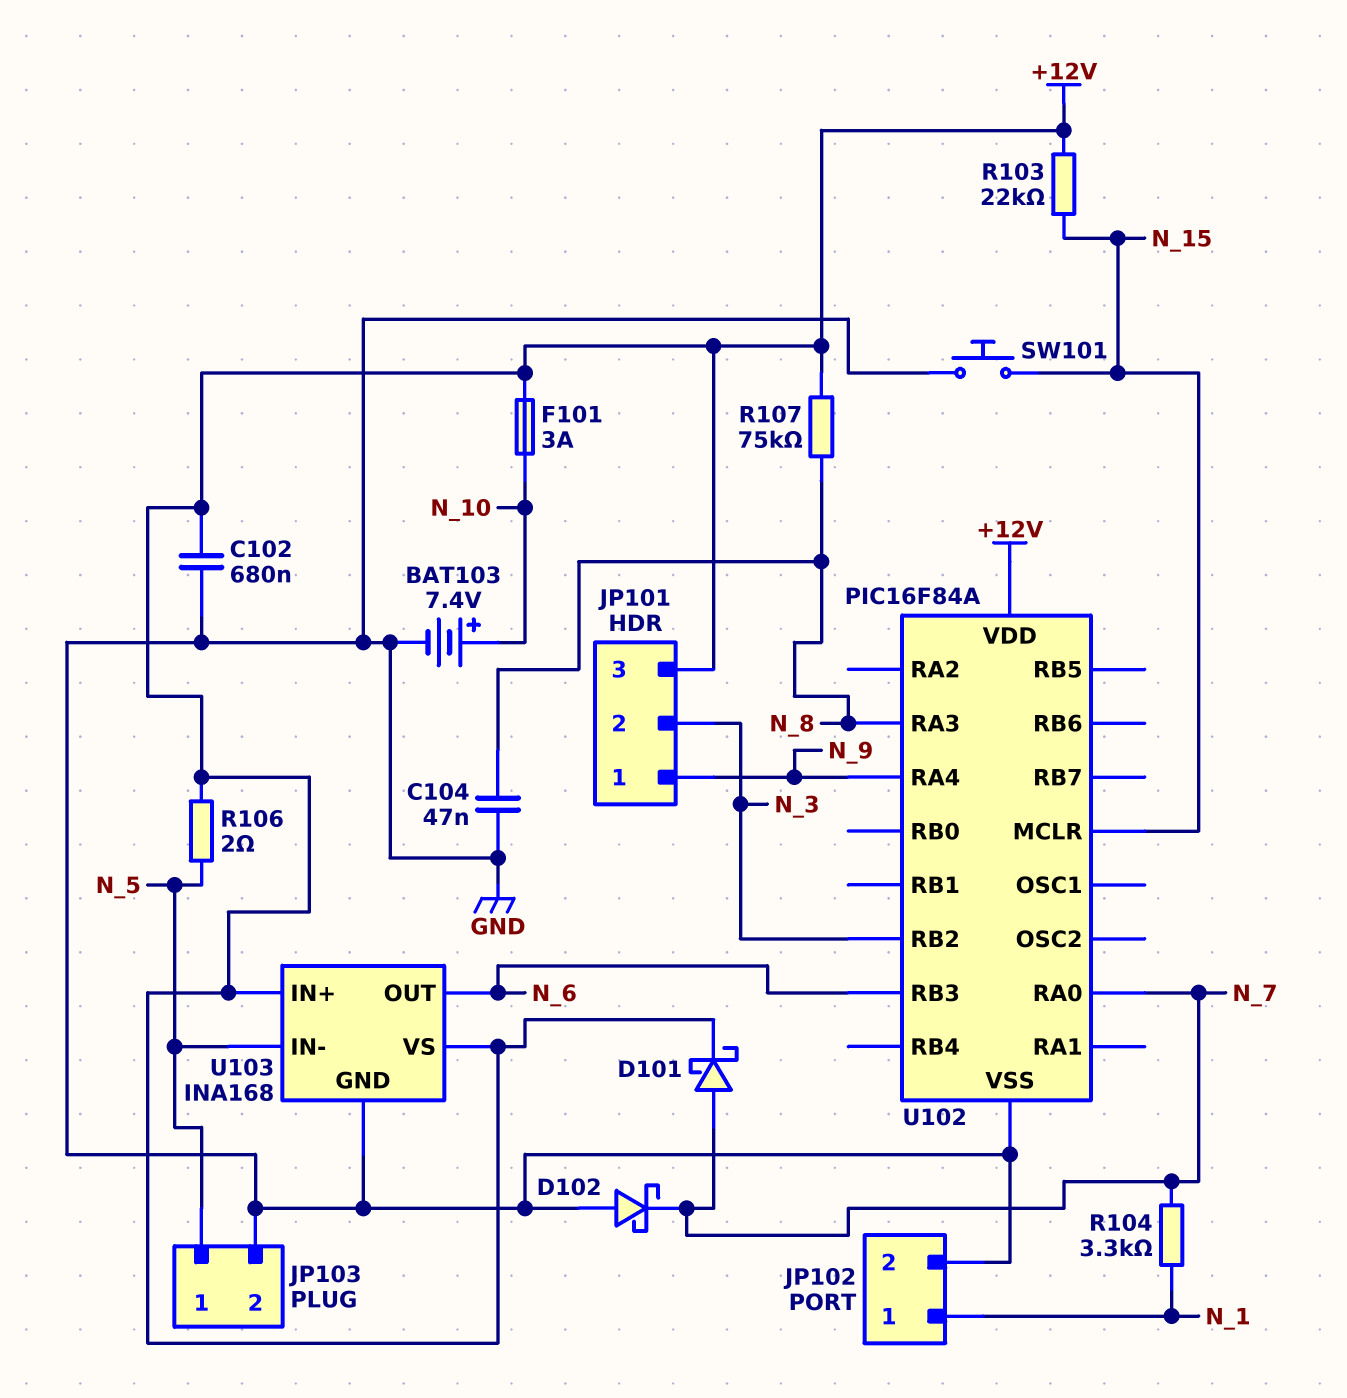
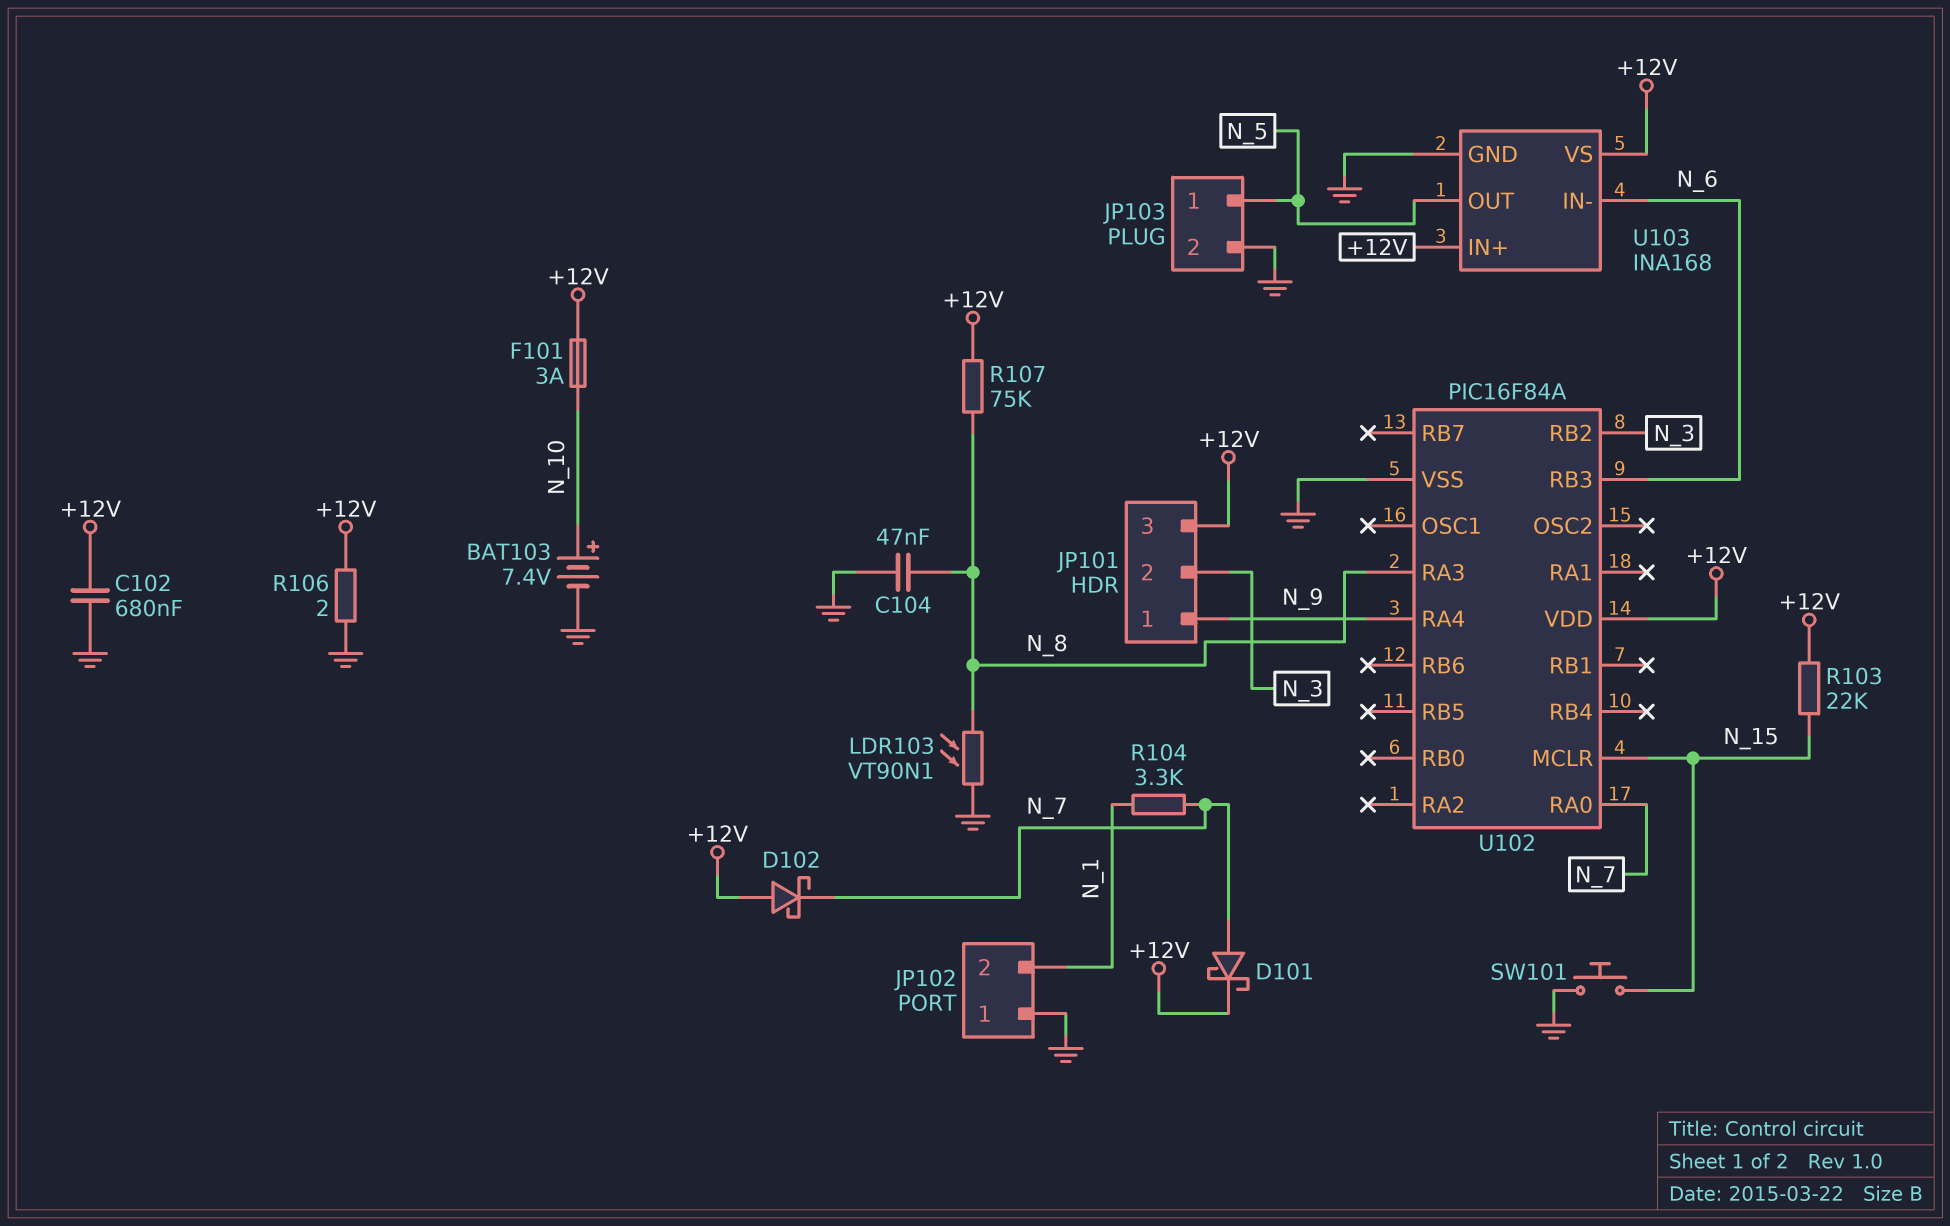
D102: schottky (A GND, K N_7) -> schottky (A +12V, K N_7)
JP102 pin 1: N_1 -> GND
JP102 pin 2: GND -> N_1
LDR103: none -> VT90N1 (GND, N_8)
R106: 2 (+12V, N_5) -> 2 (+12V, GND)
U103 pin IN-: N_5 -> N_6
U103 pin OUT: N_6 -> N_5

